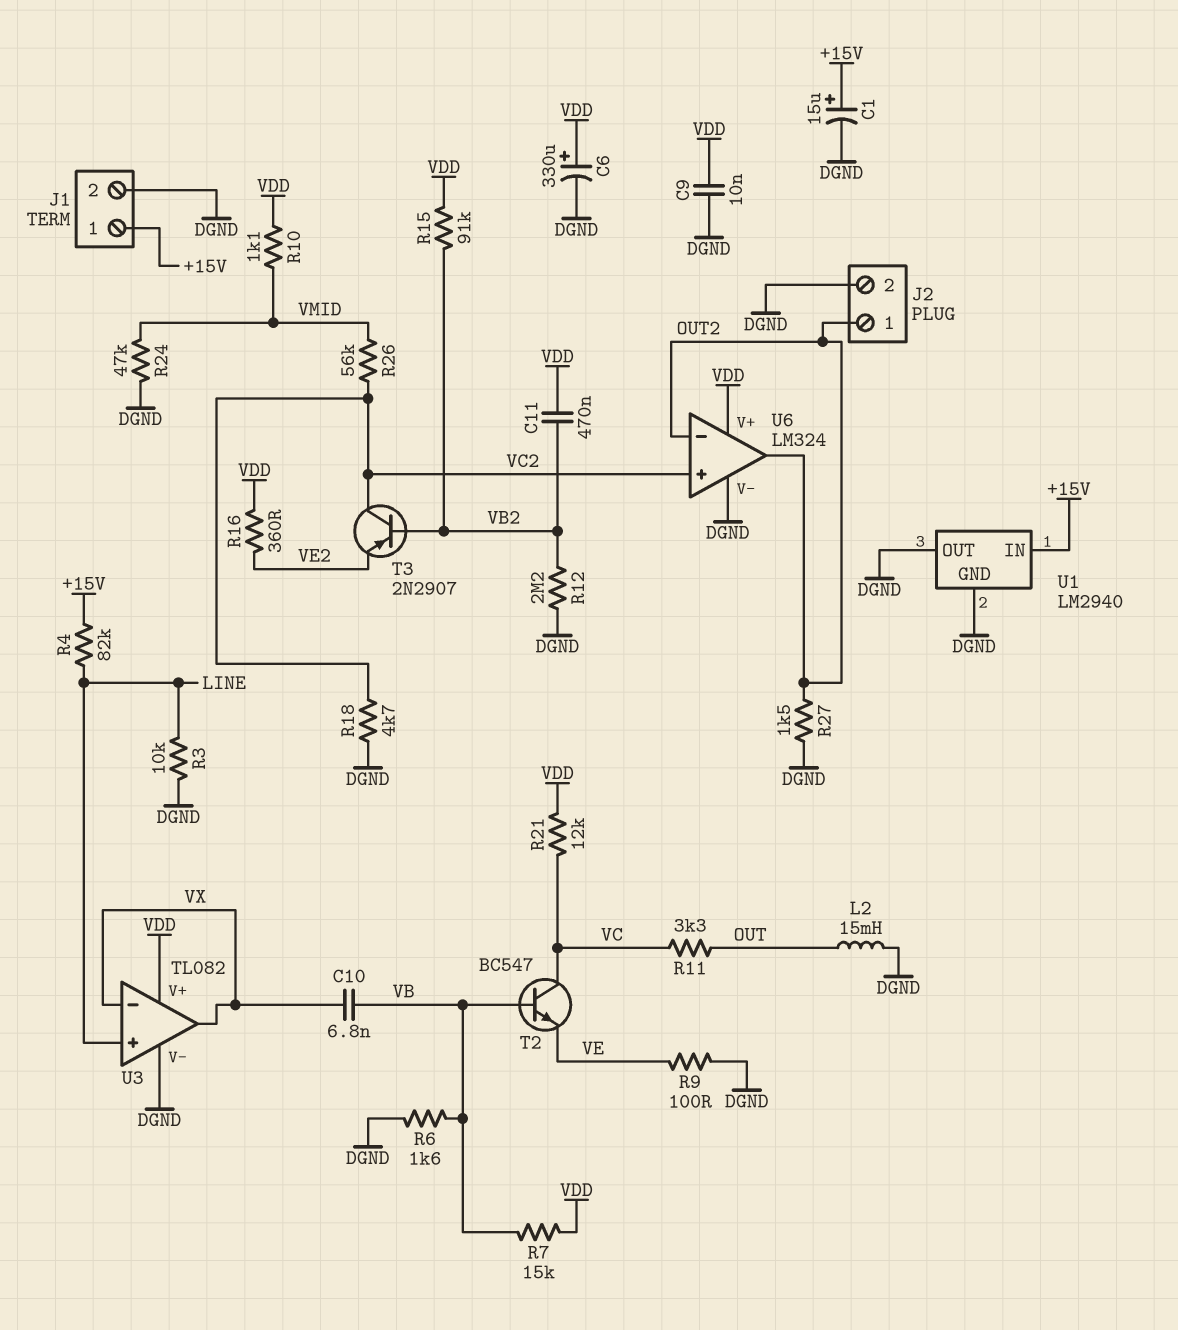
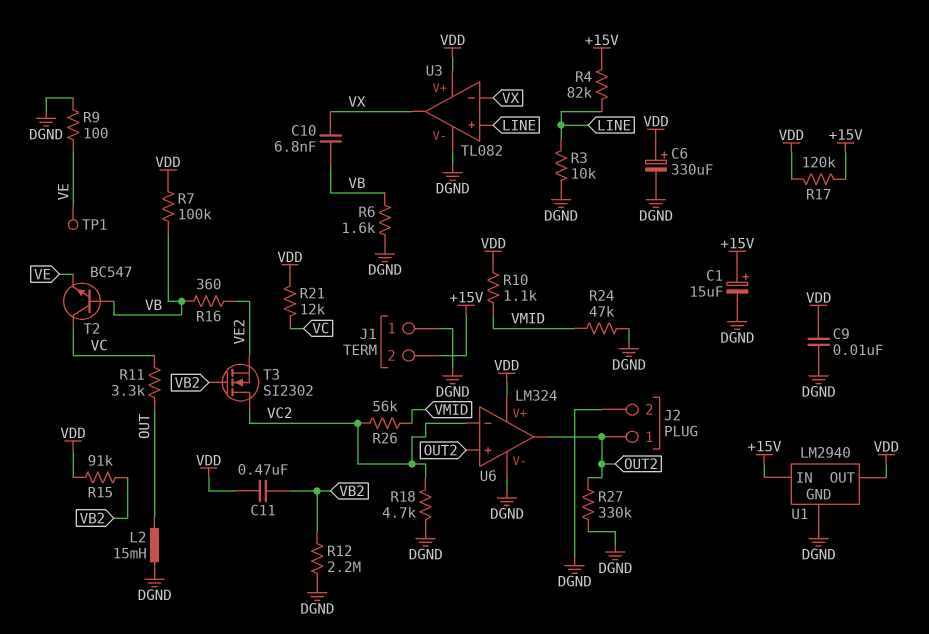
J1 pin 1: +15V -> DGND
J1 pin 2: DGND -> +15V
R7: 15k (VB, VDD) -> 100k (VB, VDD)
R16: 360 (VDD, VE2) -> 360 (VB, VE2)
R17: none -> 120k (+15V, VDD)
R27: 1.5k (DGND, OUT2) -> 330k (DGND, OUT2)
T3: PNP 2N2907 (B VB2, C VC2, E VE2) -> NMOS SI2302 (G VB2, D VC2, S VE2)
TP1: none -> test point (VE)
U1 pin OUT: DGND -> VDD
U6 pin in+: VC2 -> OUT2
U6 pin in-: OUT2 -> VC2

